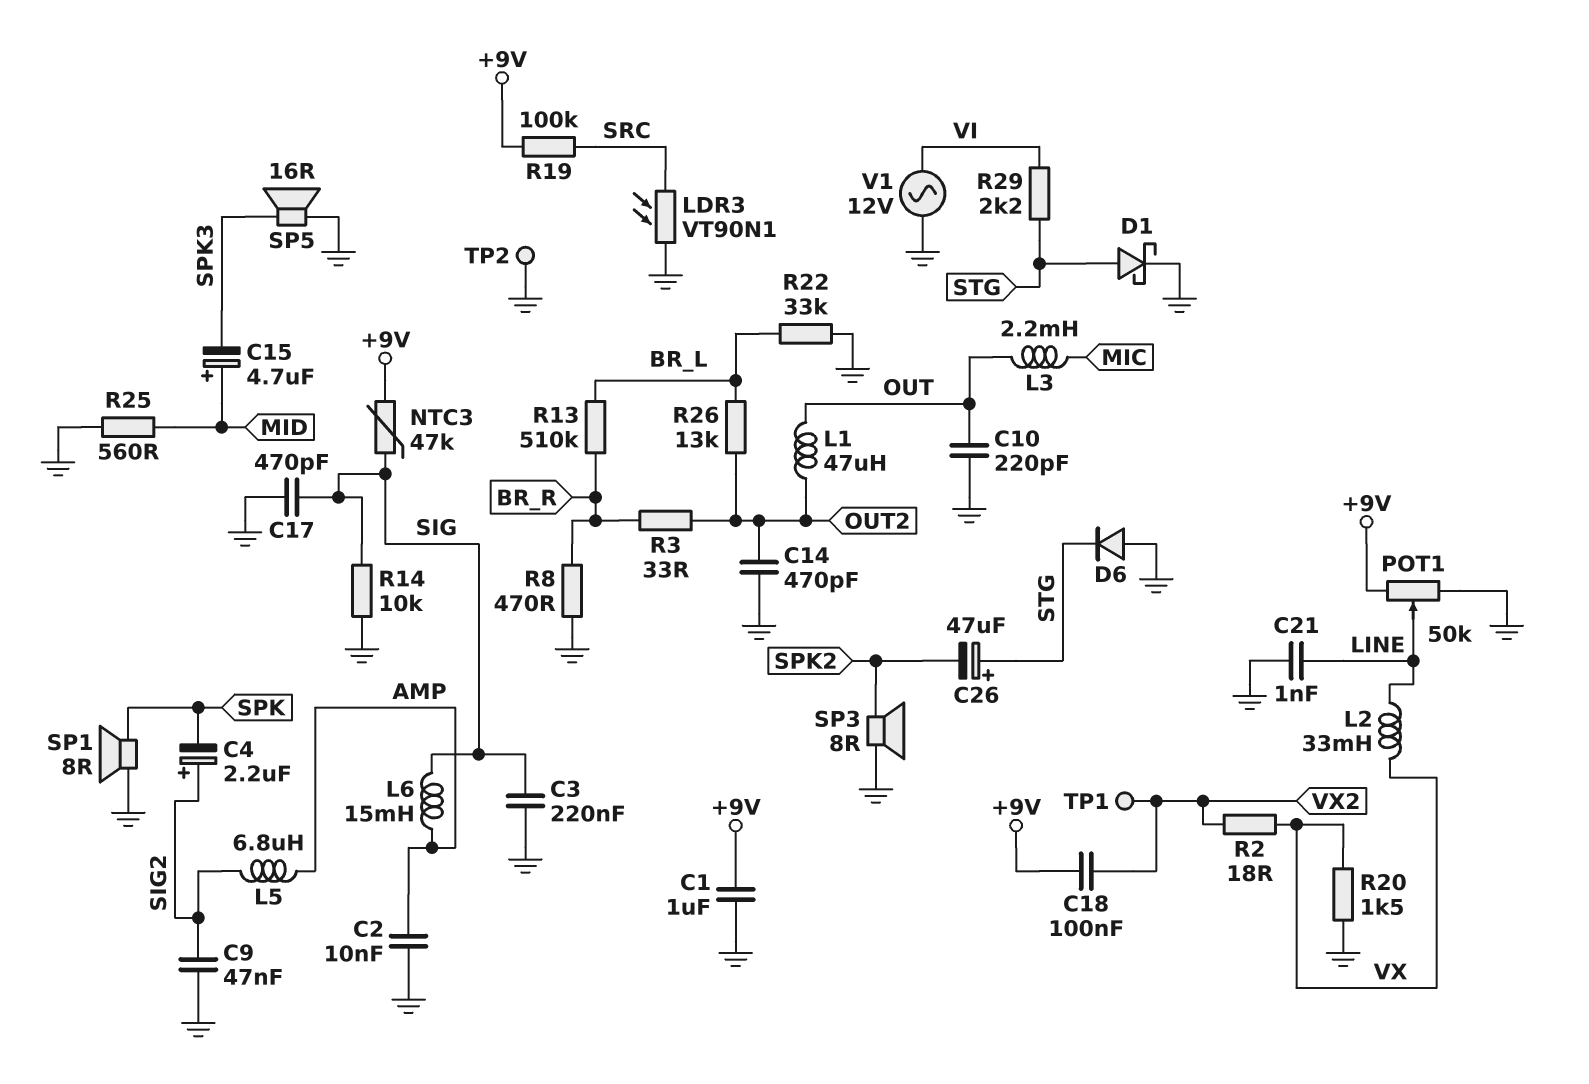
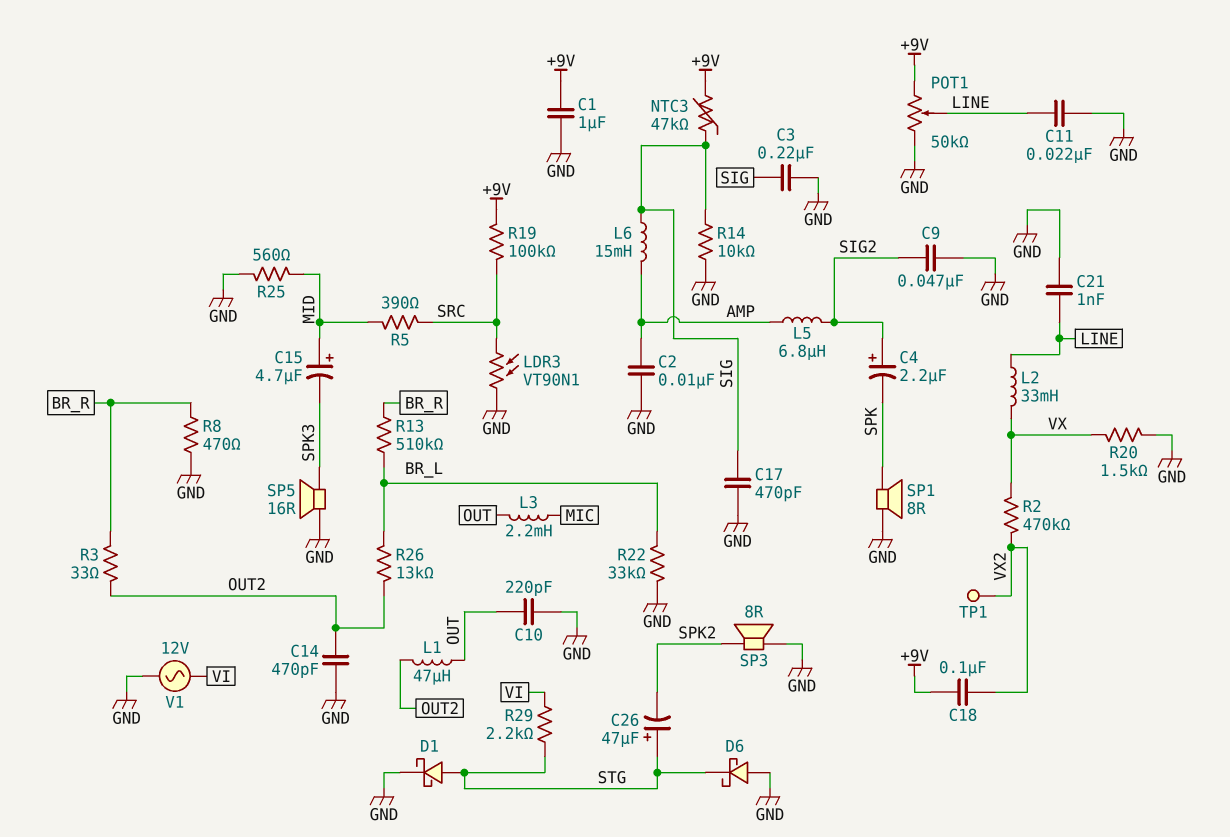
C11: none -> 22nF (GND, LINE)
D6: diode (A GND, K STG) -> schottky (A GND, K STG)
R2: 18 (VX, VX2) -> 470k (VX, VX2)
R5: none -> 390 (MID, SRC)
TP2: test point (GND) -> none

